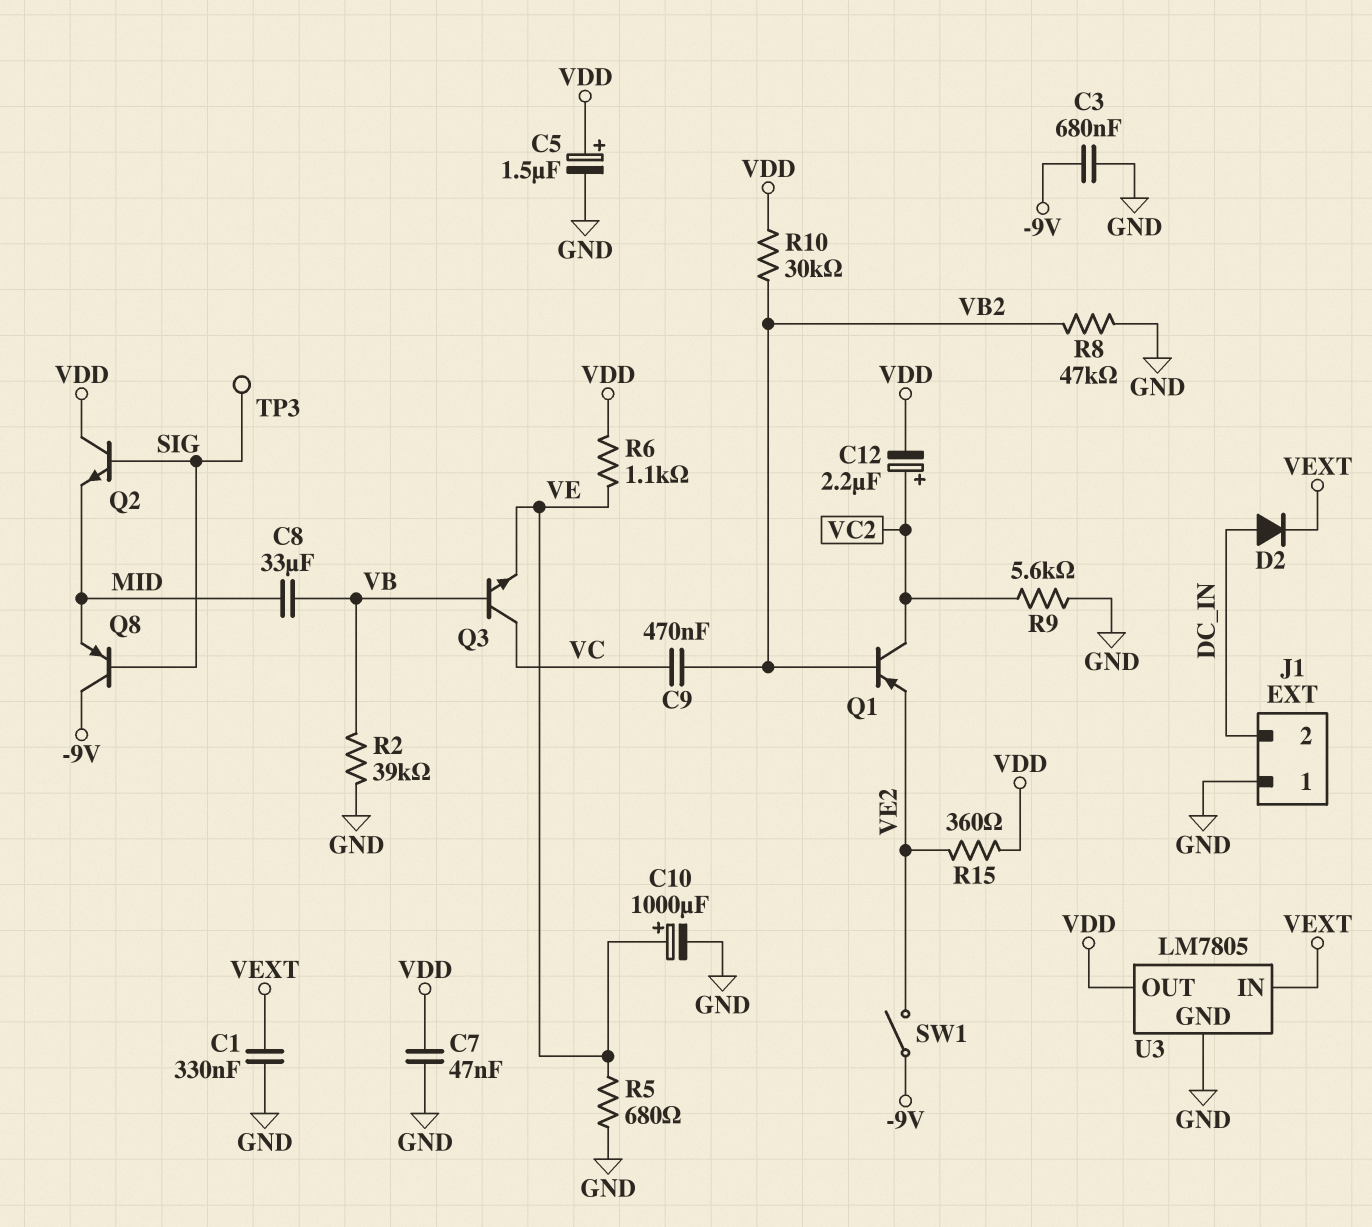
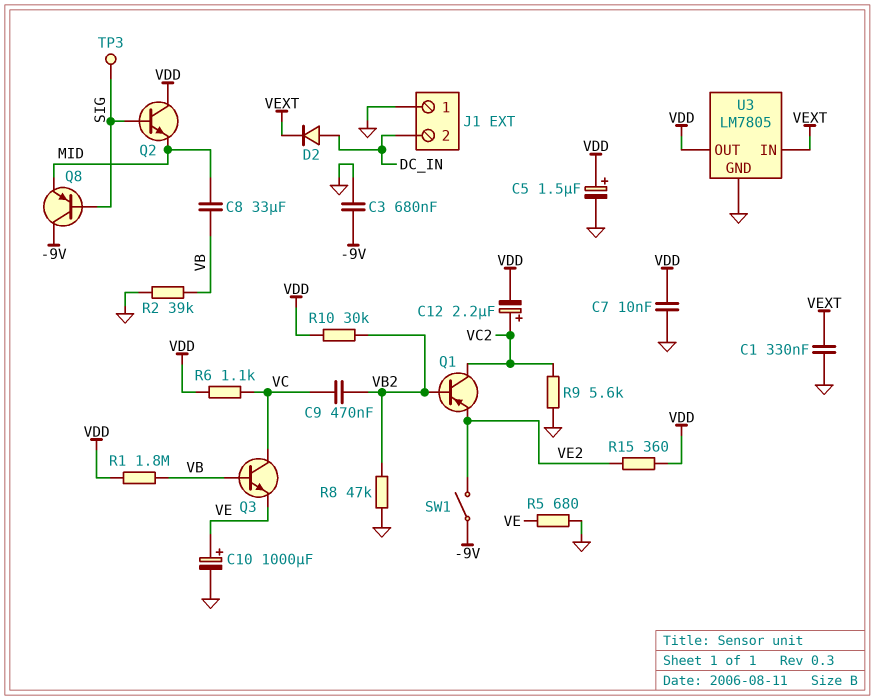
C7: 47nF (GND, VDD) -> 10nF (GND, VDD)
R1: none -> 1.8M (VB, VDD)
R6: 1.1k (VDD, VE) -> 1.1k (VC, VDD)

